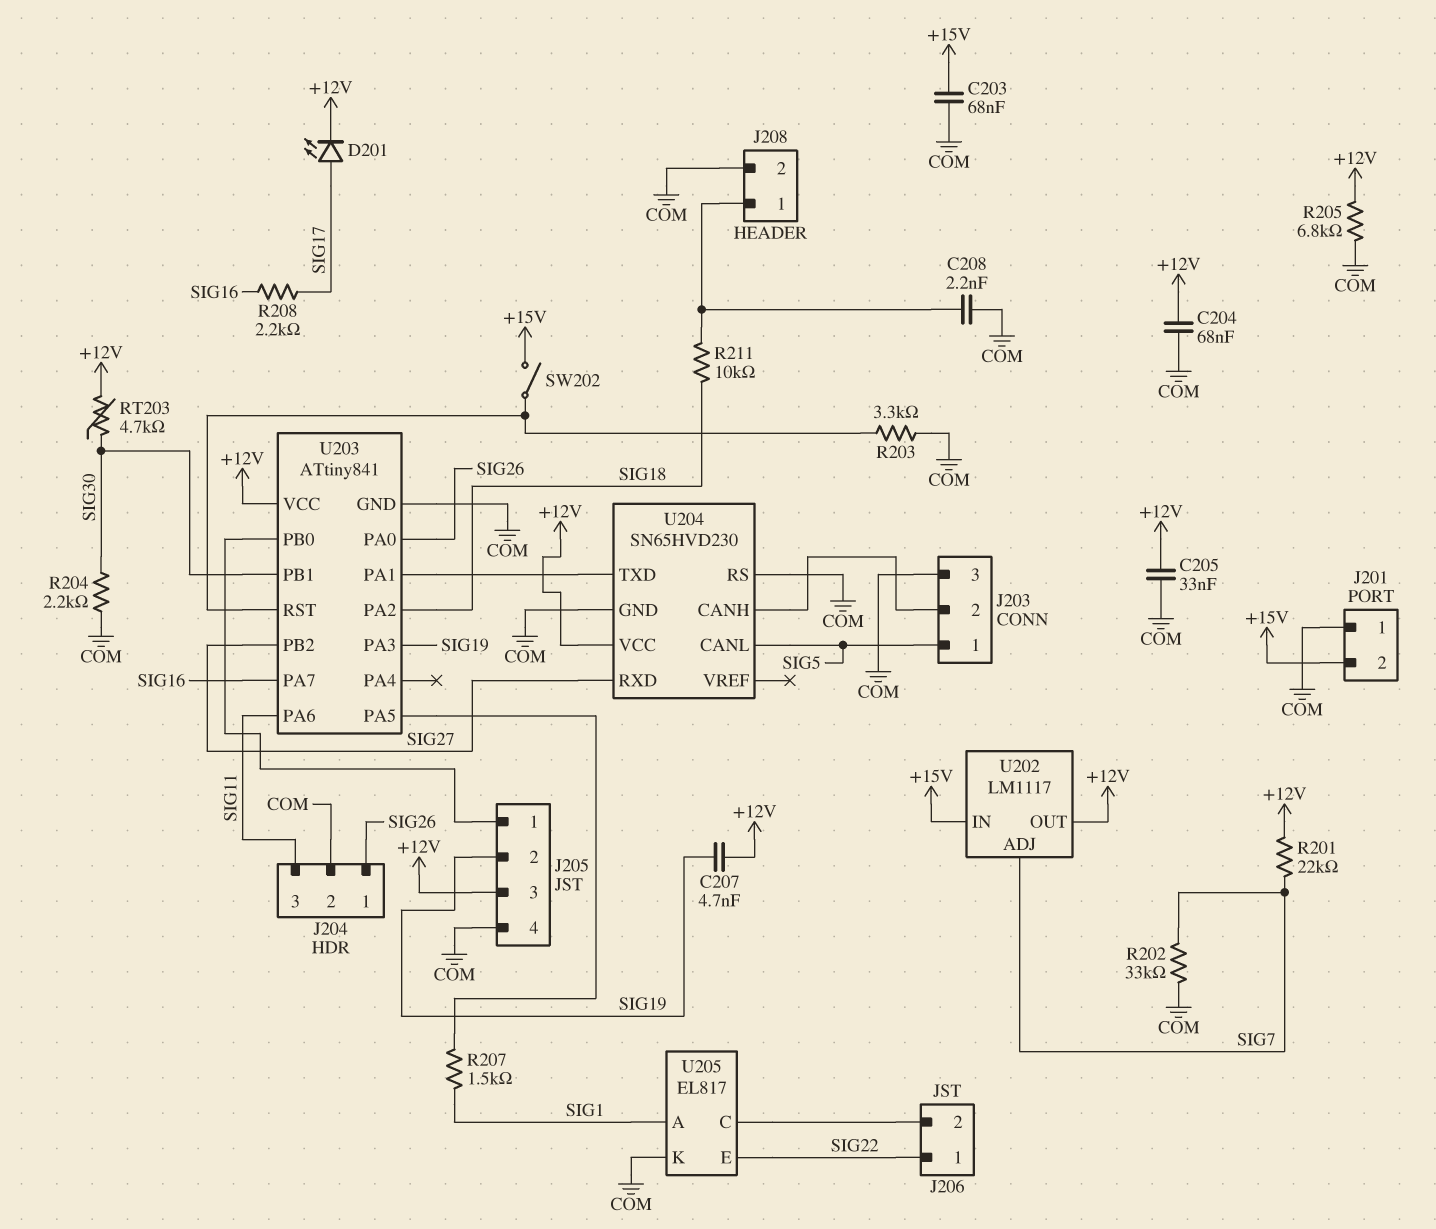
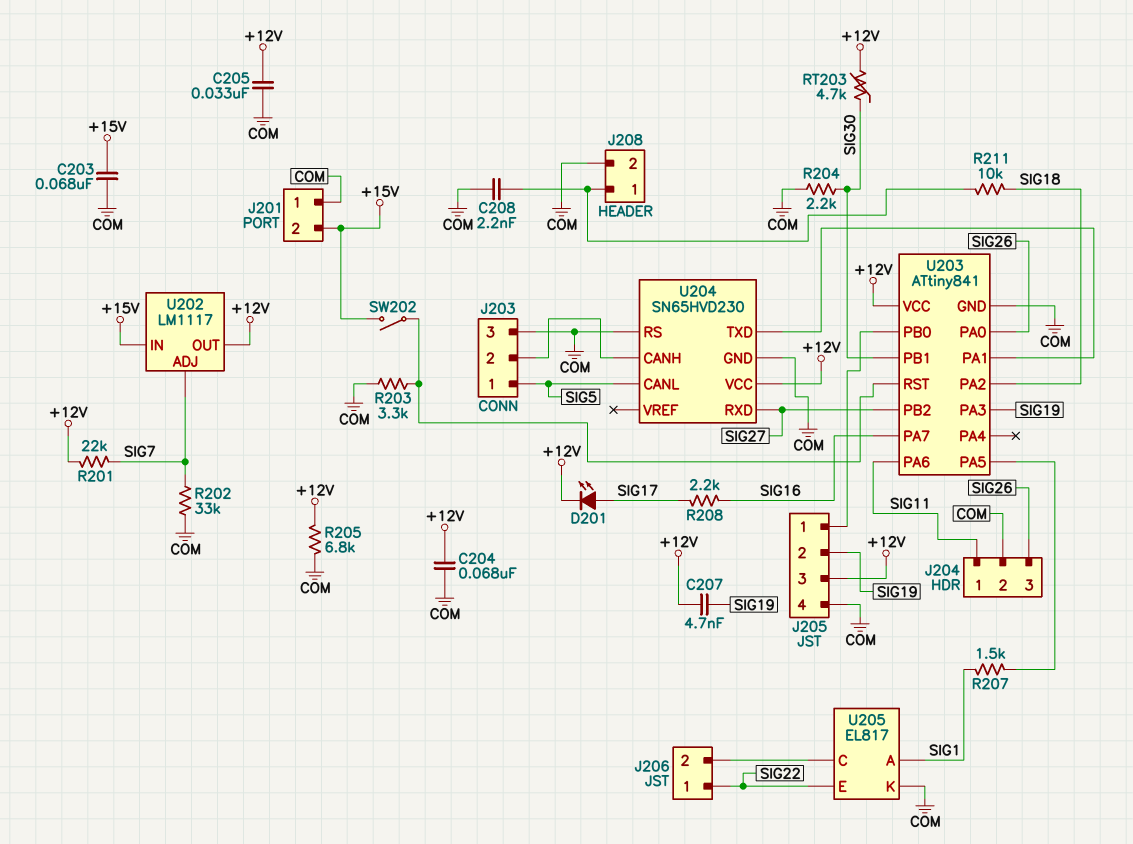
J204 pin 1: SIG26 -> SIG11
J204 pin 3: SIG11 -> SIG26

